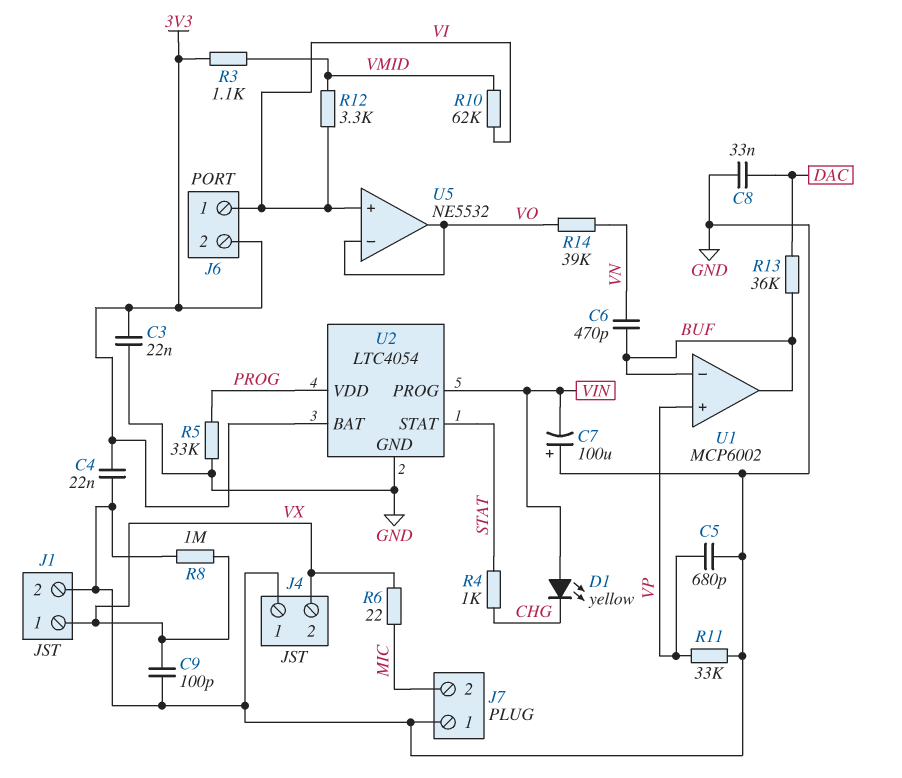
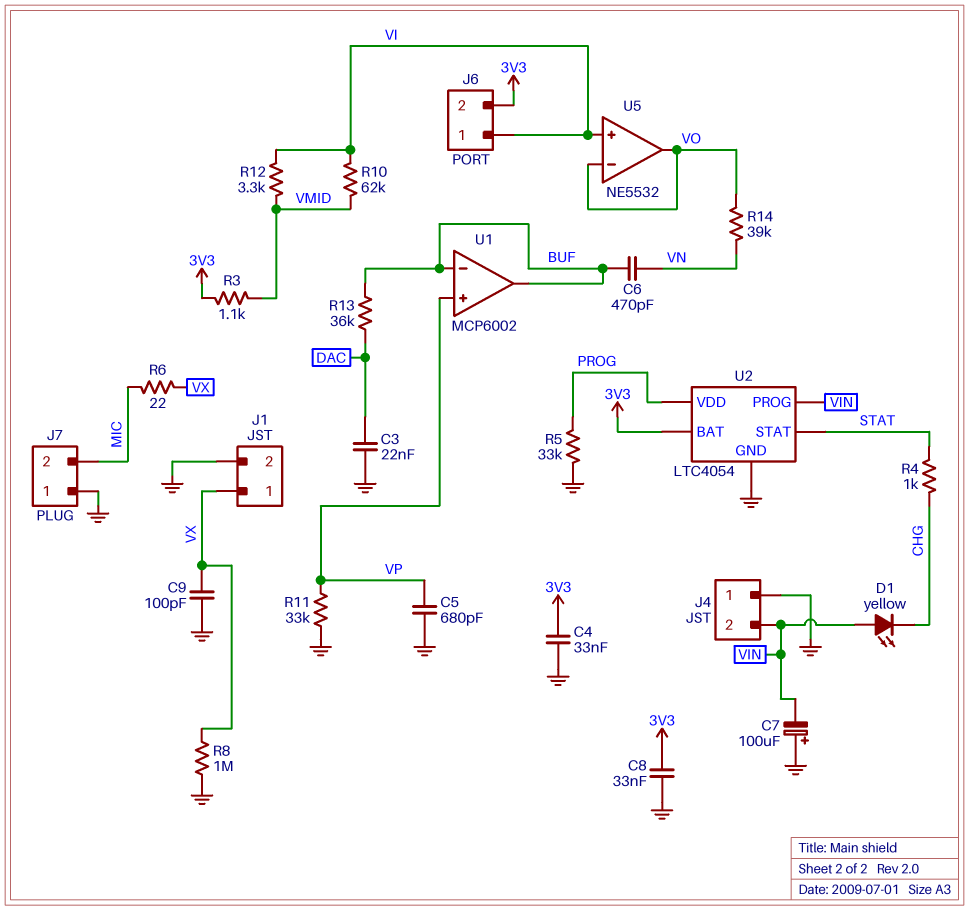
C3: 22nF (3V3, GND) -> 22nF (DAC, GND)
C4: 22nF (3V3, GND) -> 33nF (3V3, GND)
C8: 33nF (DAC, GND) -> 33nF (3V3, GND)
J4 pin 2: VX -> VIN

